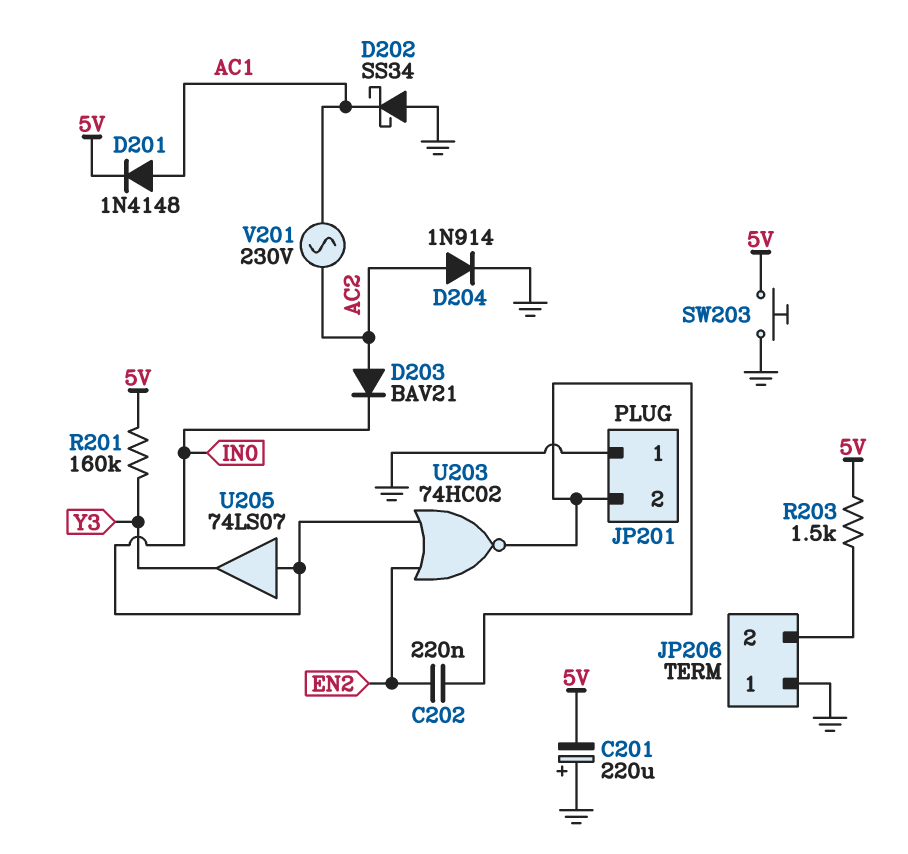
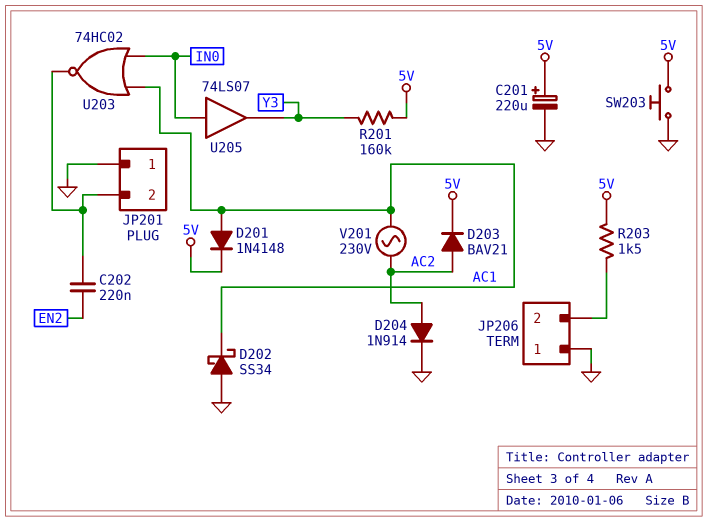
C201: 220uF (plus GND, minus 5V) -> 220uF (plus 5V, minus GND)
D203: diode BAV21 (A AC2, K IN0) -> diode BAV21 (A AC2, K 5V)
U203: NOR 74HC02 (in EN2, in IN0, out JP201/2) -> NOR 74HC02 (in AC1, in IN0, out JP201/2)

